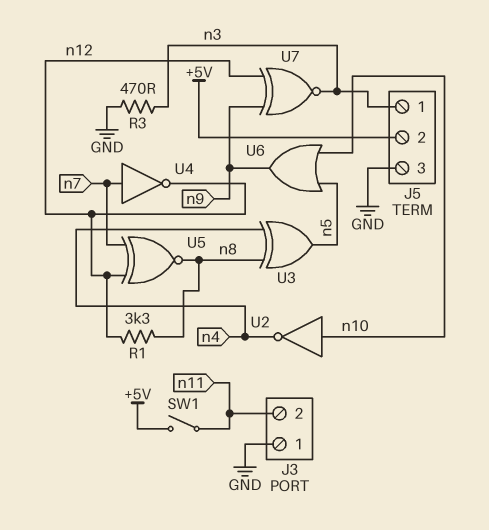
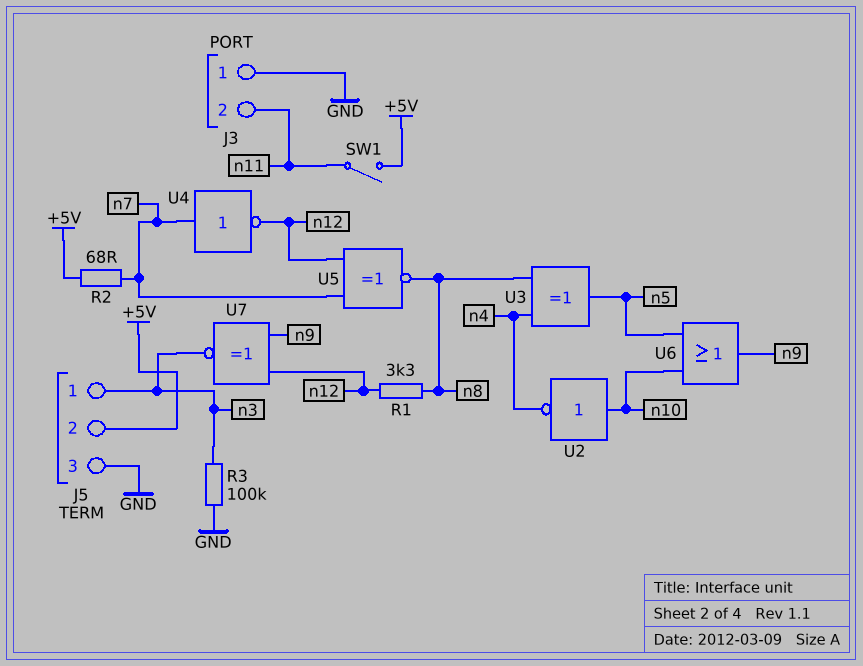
R2: none -> 68 (+5V, n7)
R3: 470 (GND, n3) -> 100k (GND, n3)

